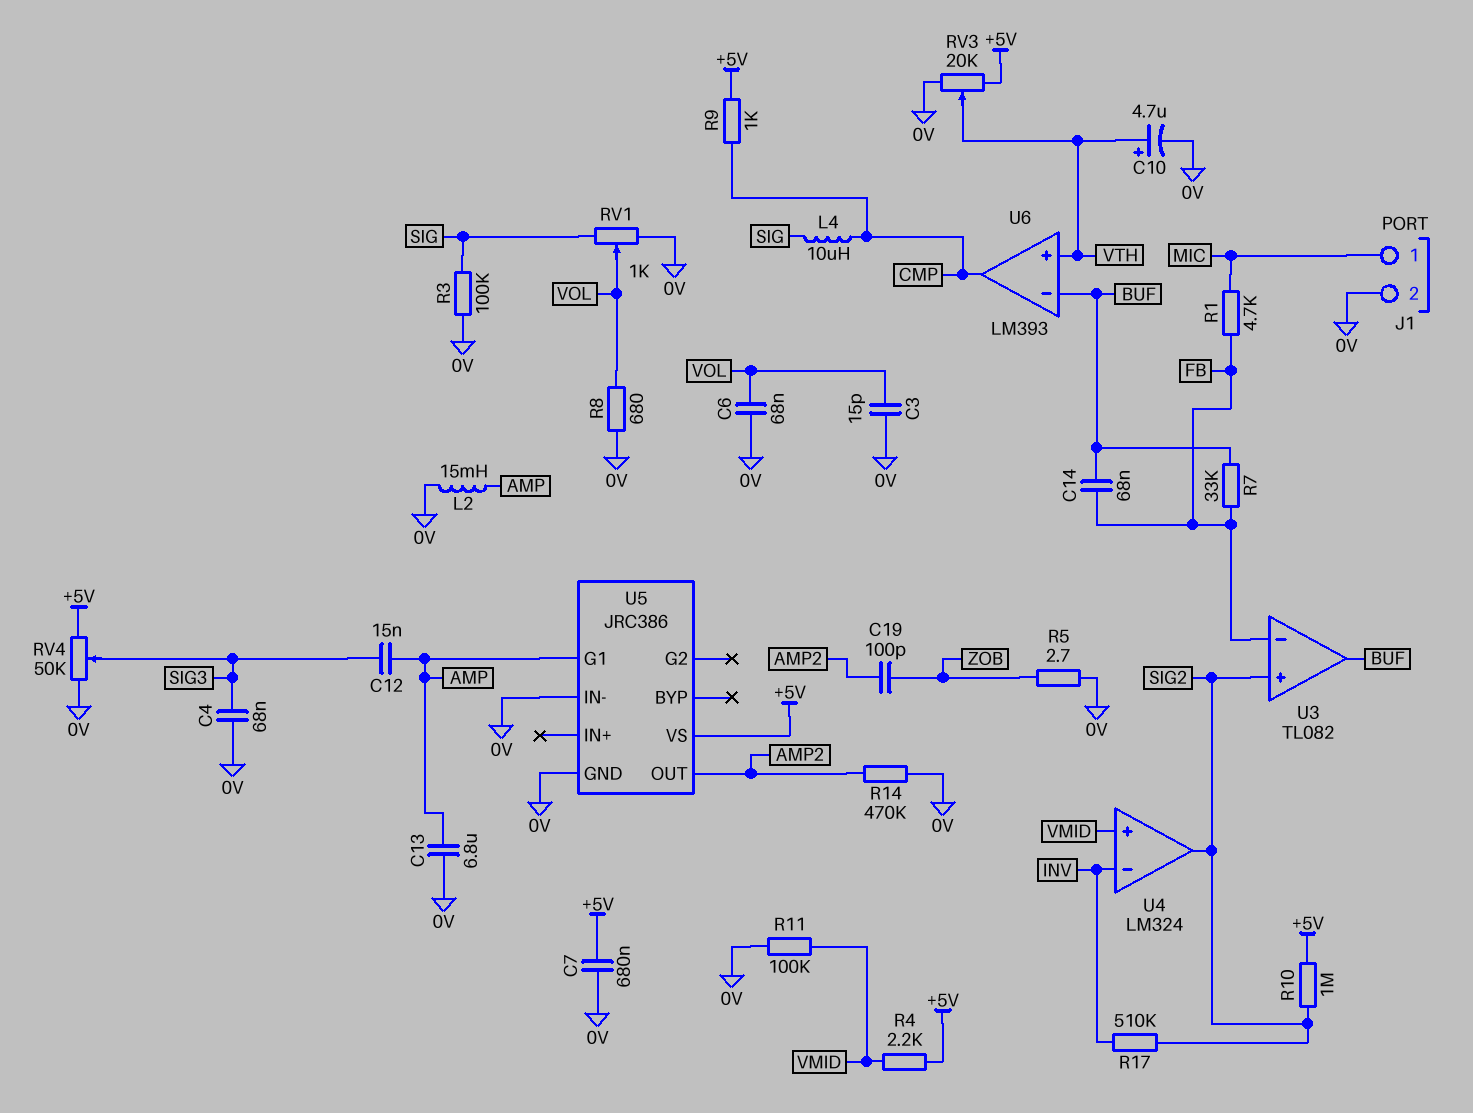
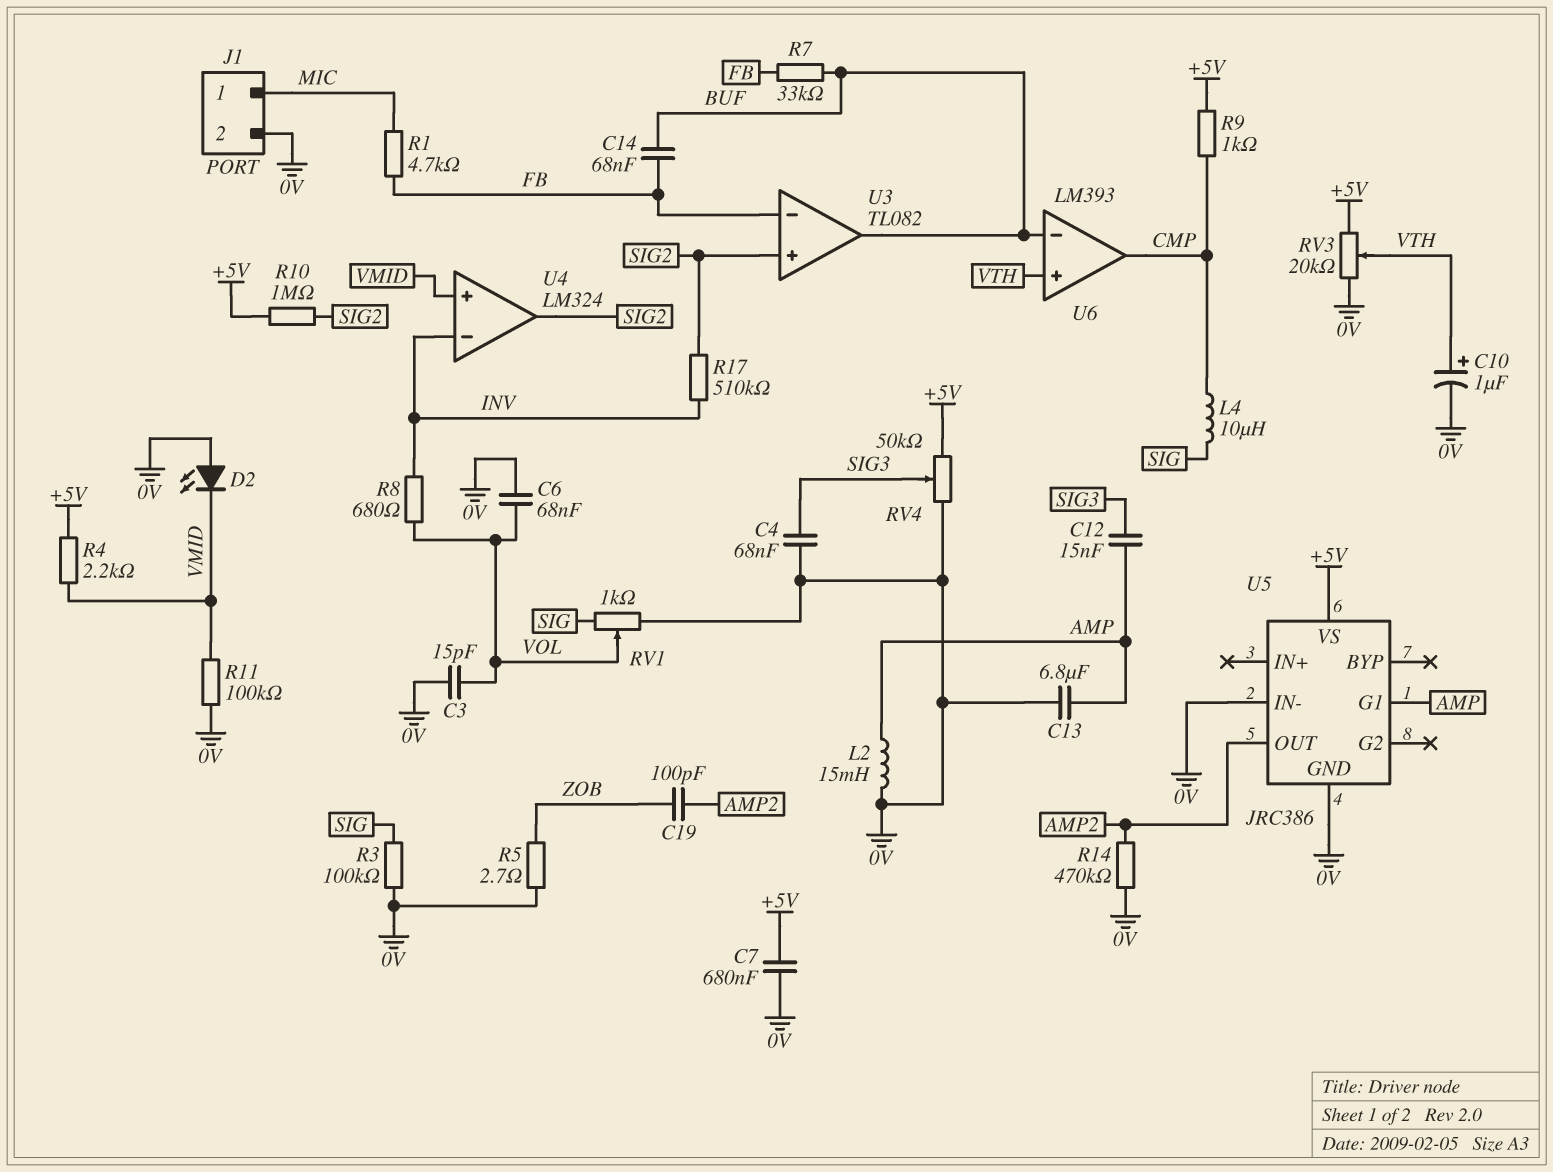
C10: 4.7uF (plus VTH, minus 0V) -> 1uF (plus VTH, minus 0V)
D2: none -> LED (A 0V, K VMID)
R8: 680 (0V, VOL) -> 680 (INV, VOL)

